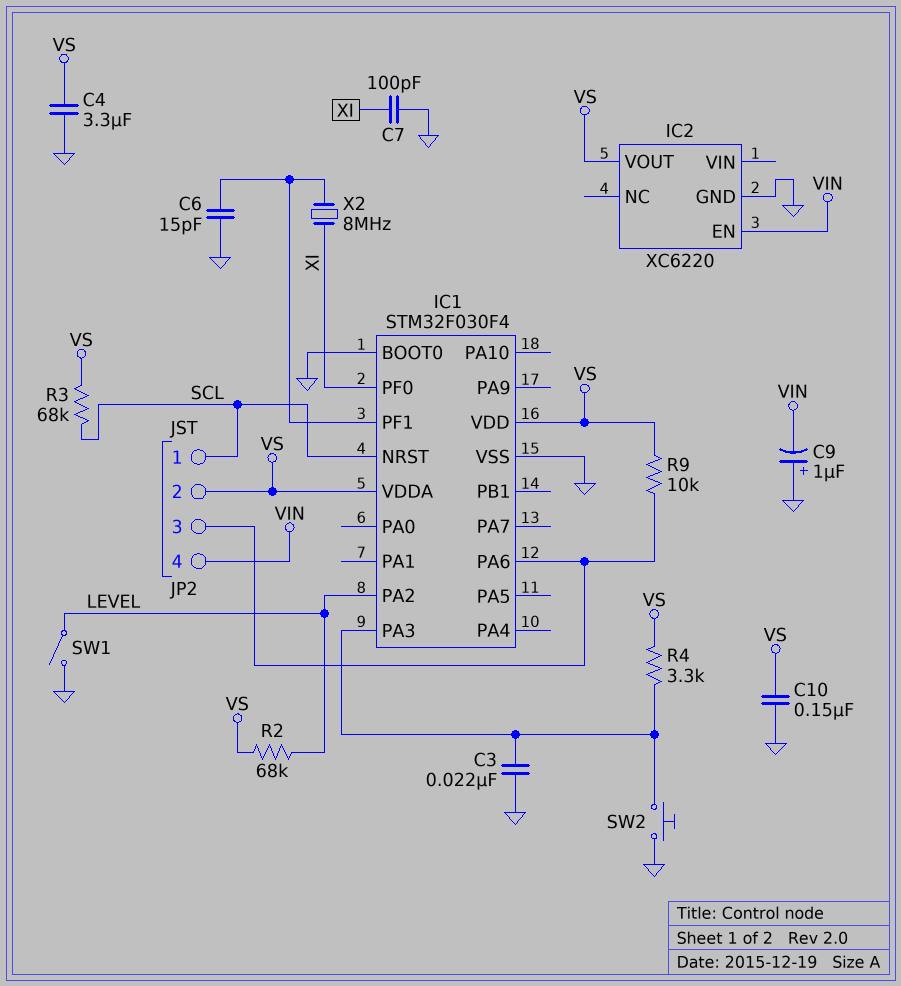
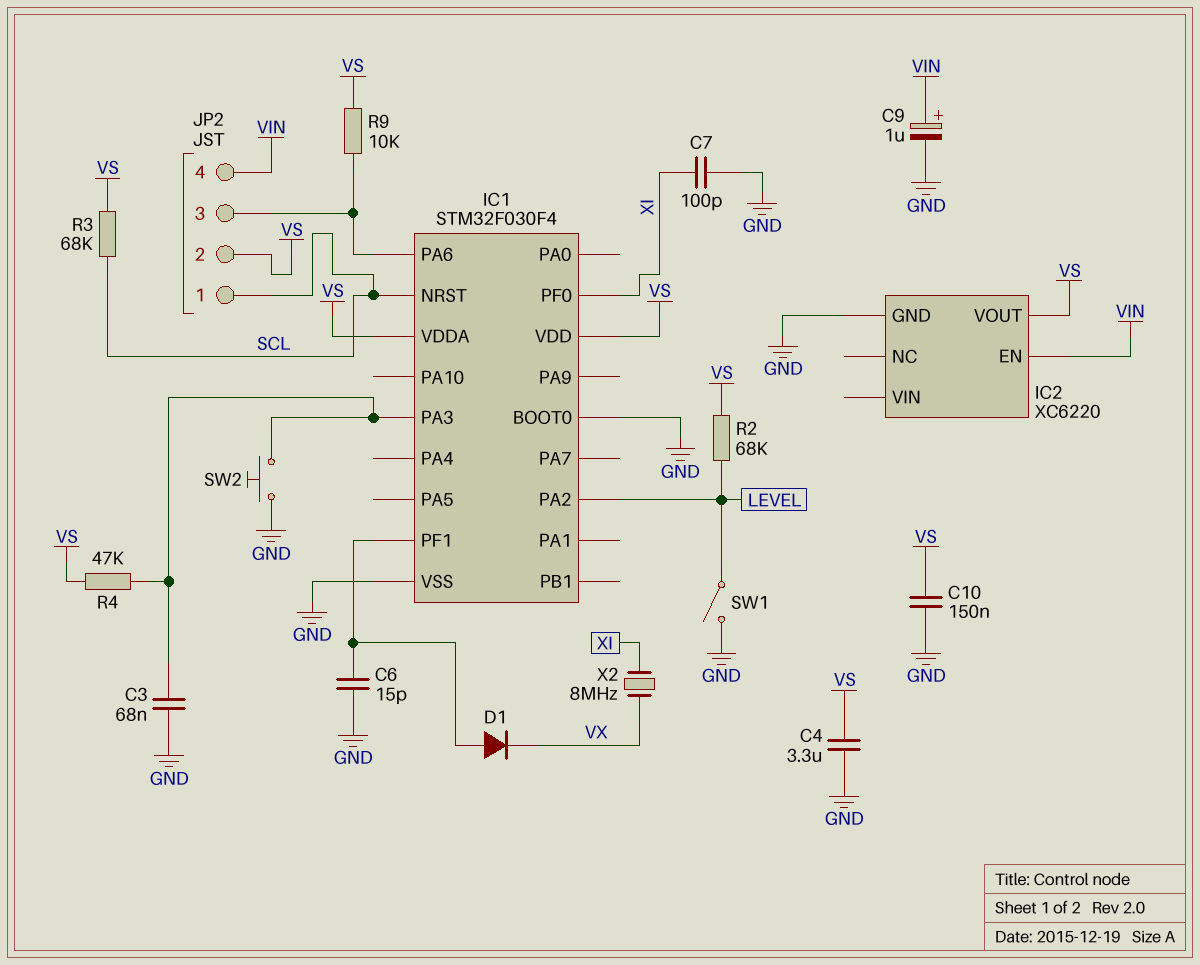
C3: 22nF (GND, IC1/PA3) -> 68nF (GND, IC1/PA3)
C9: 1uF (plus GND, minus VIN) -> 1uF (plus VIN, minus GND)
D1: none -> diode (A IC1/PF1, K VX)
R4: 3.3k (IC1/PA3, VS) -> 47k (IC1/PA3, VS)
X2: 8MHz (IC1/PF1, XI) -> 8MHz (VX, XI)

